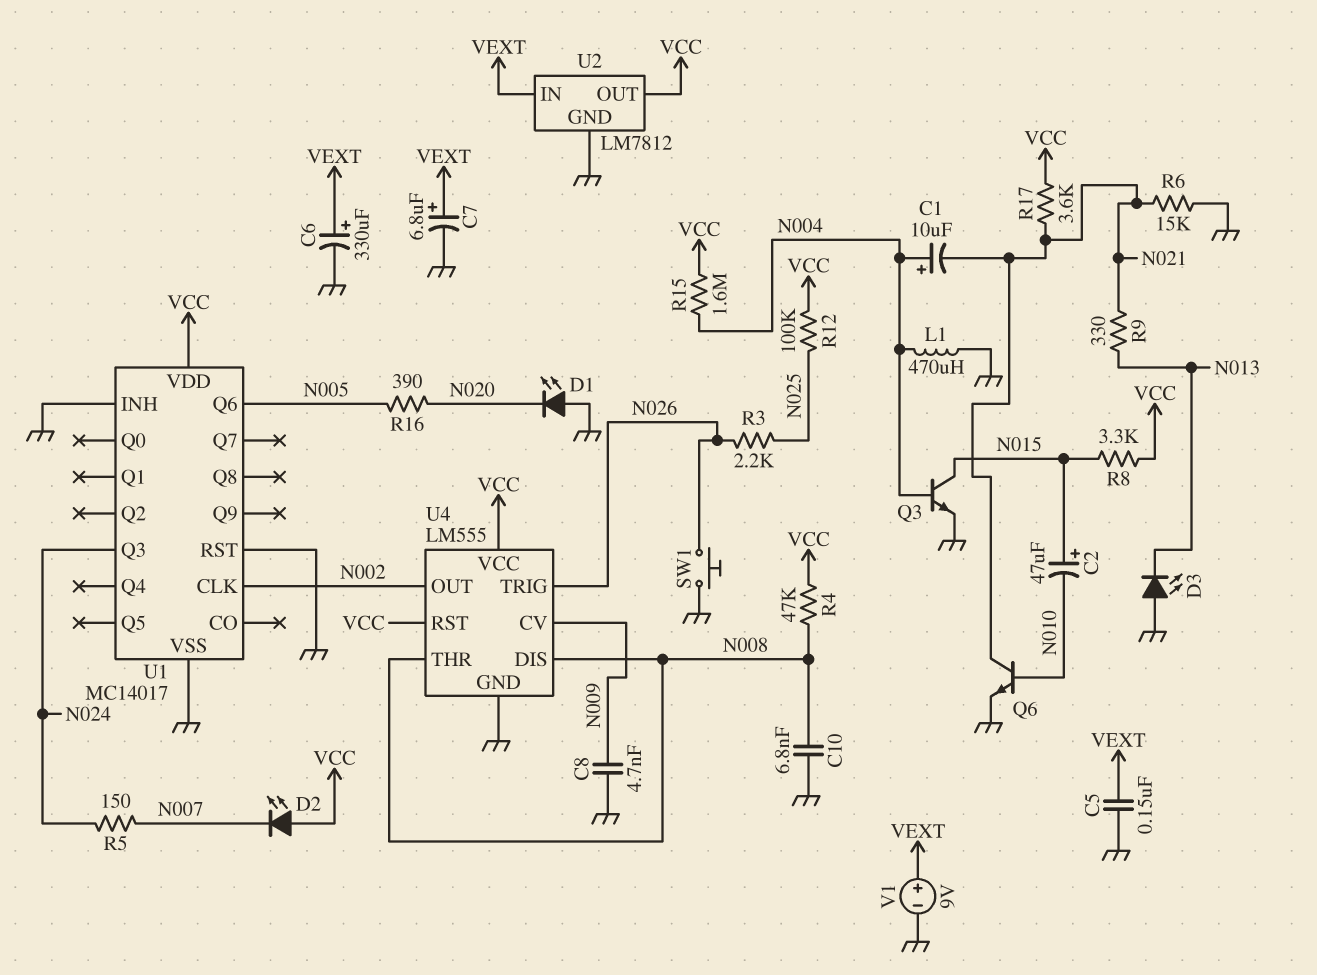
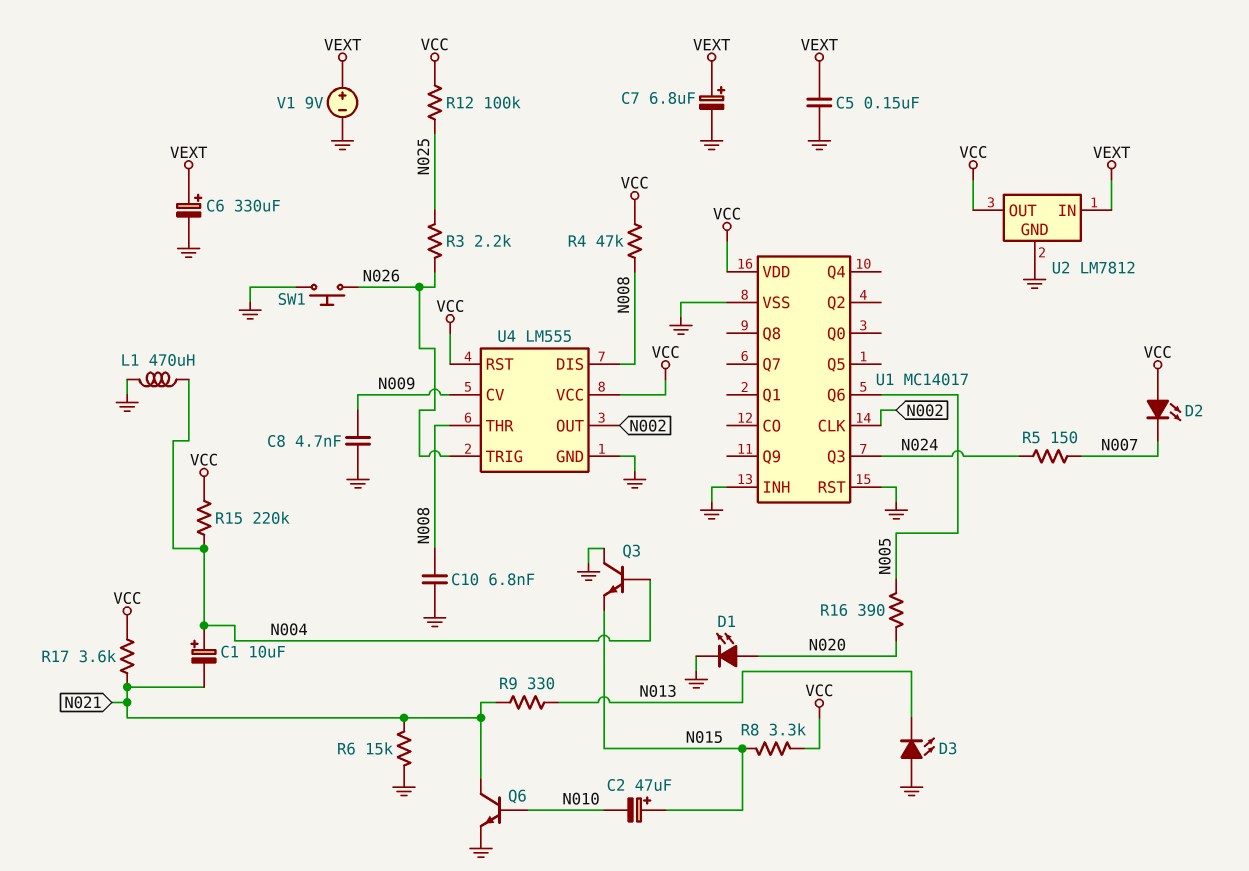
D1: LED (A GND, K N020) -> LED (A N020, K GND)
Q3: NPN (B N004, C N015, E GND) -> NPN (B N004, C GND, E N015)
R15: 1.6M (N004, VCC) -> 220k (N004, VCC)

